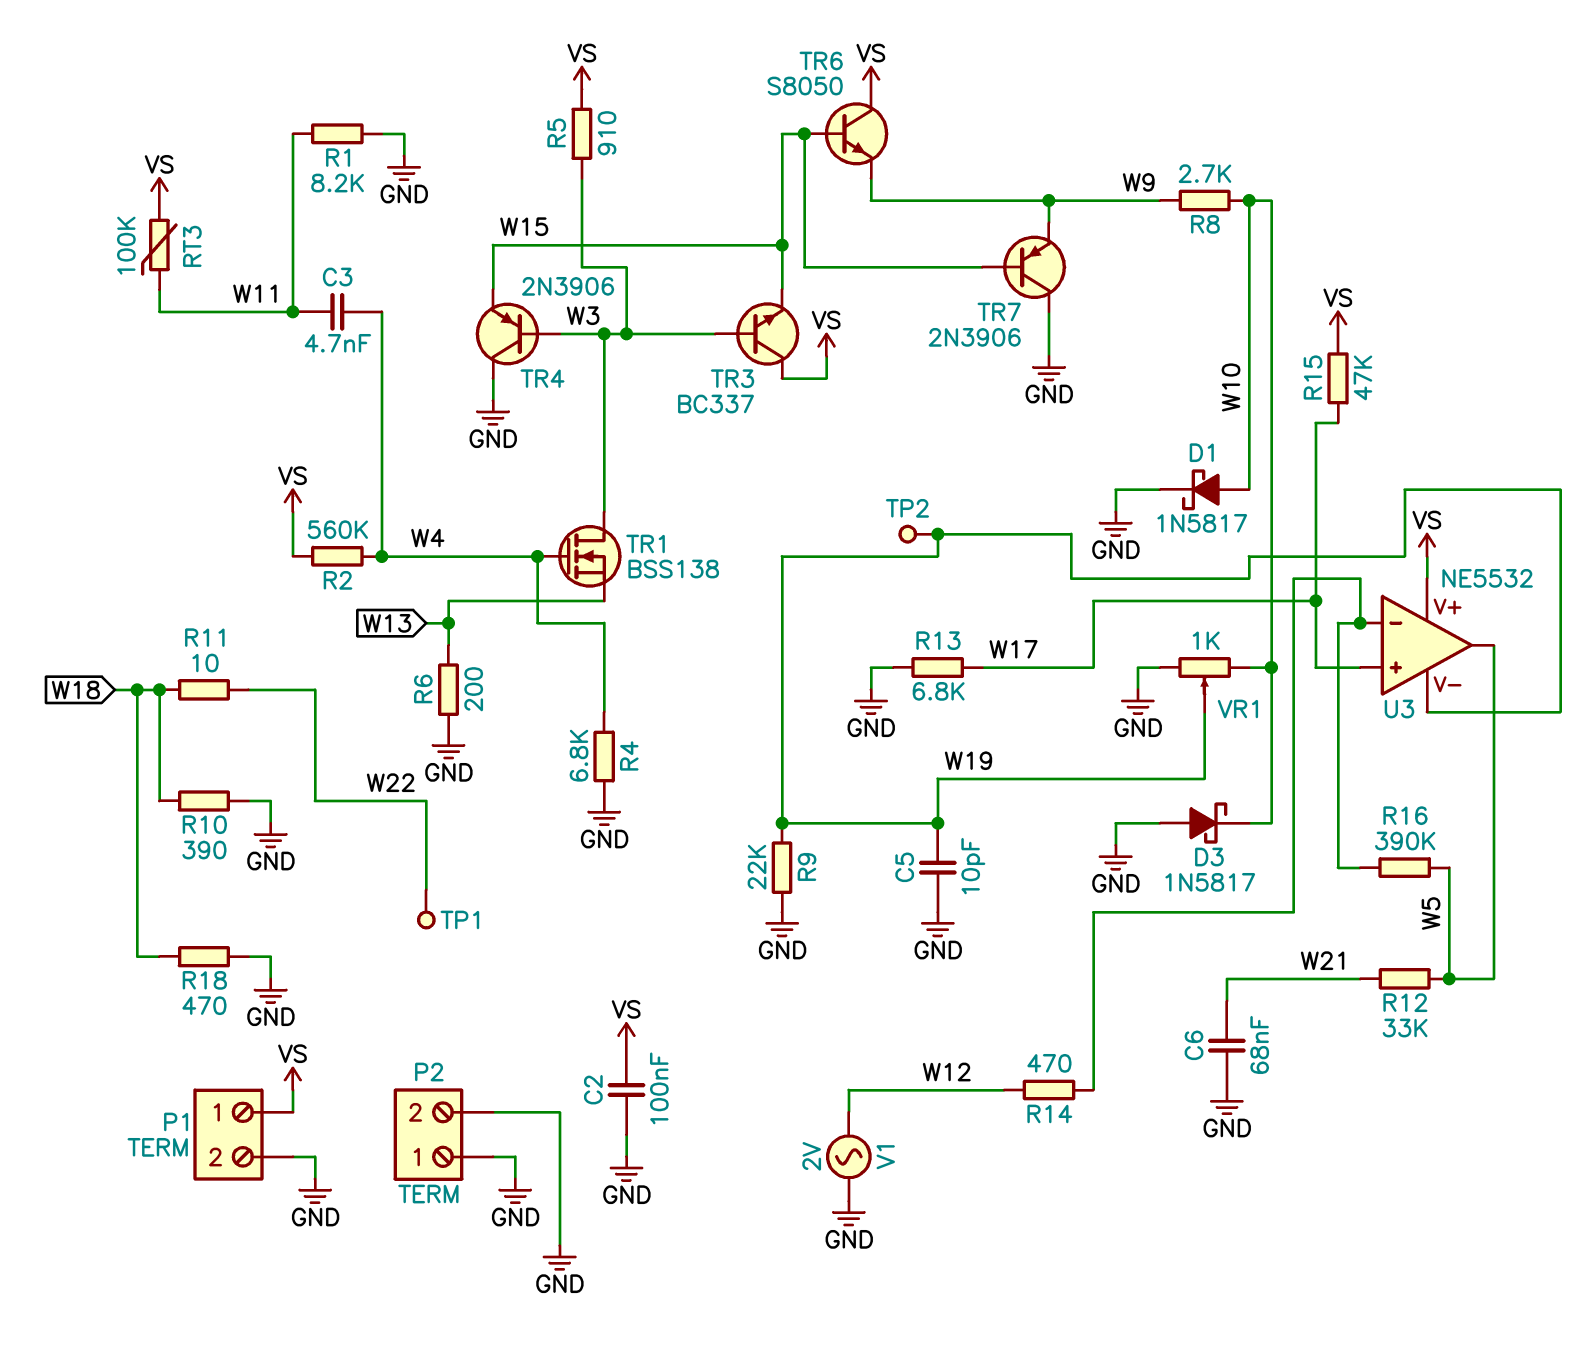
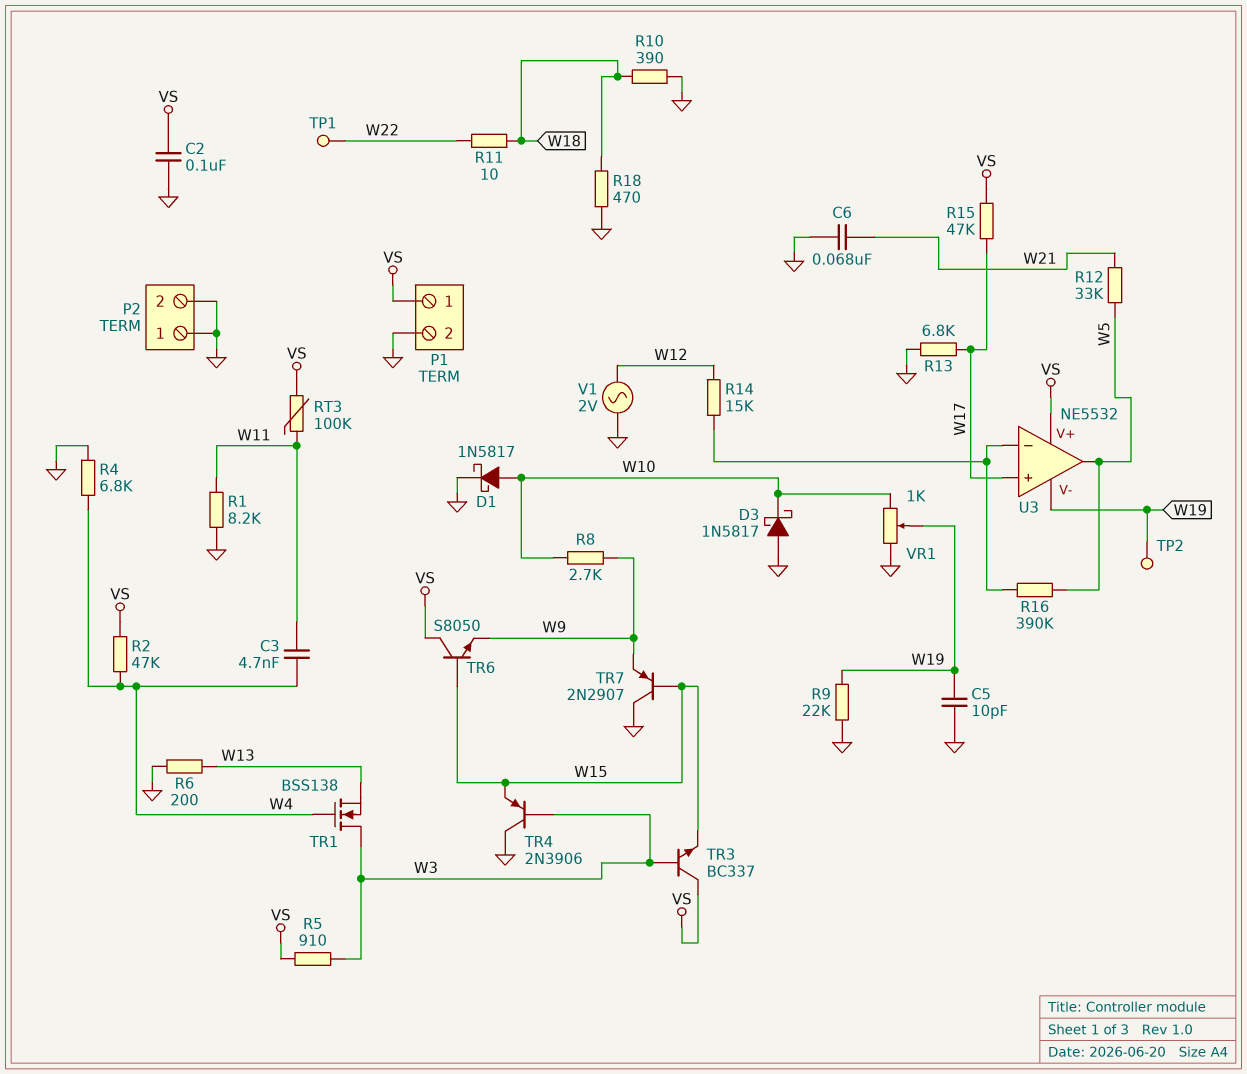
R2: 560k (VS, W4) -> 47k (VS, W4)
R14: 470 (U3/in-, W12) -> 15k (U3/in-, W12)
TR7: PNP 2N3906 (B W15, C GND, E W9) -> PNP 2N2907 (B W15, C GND, E W9)

